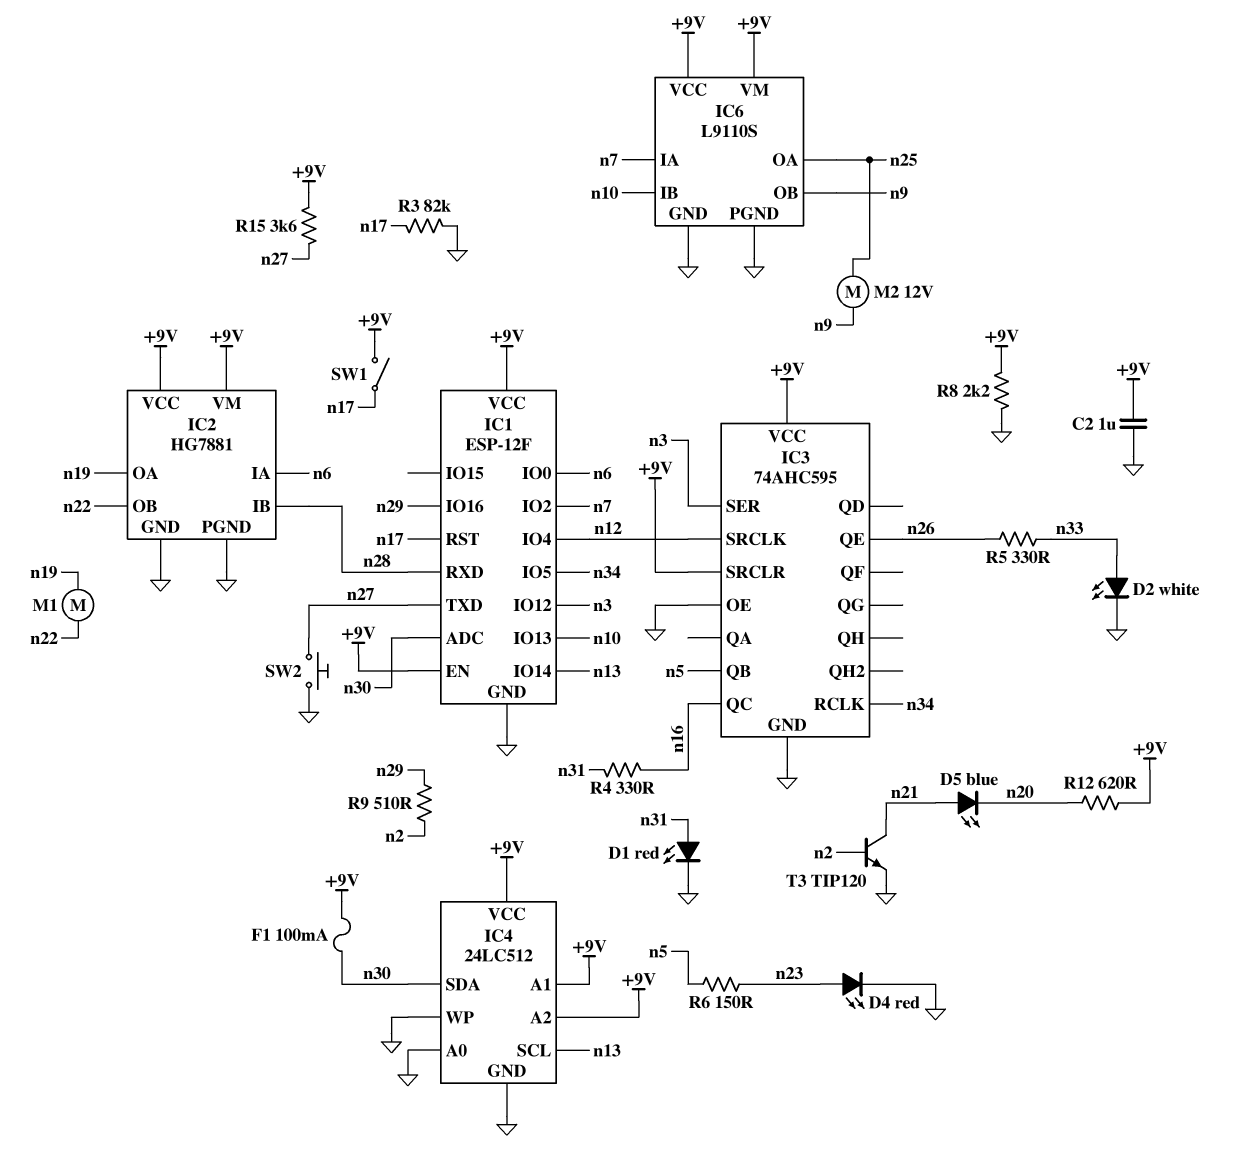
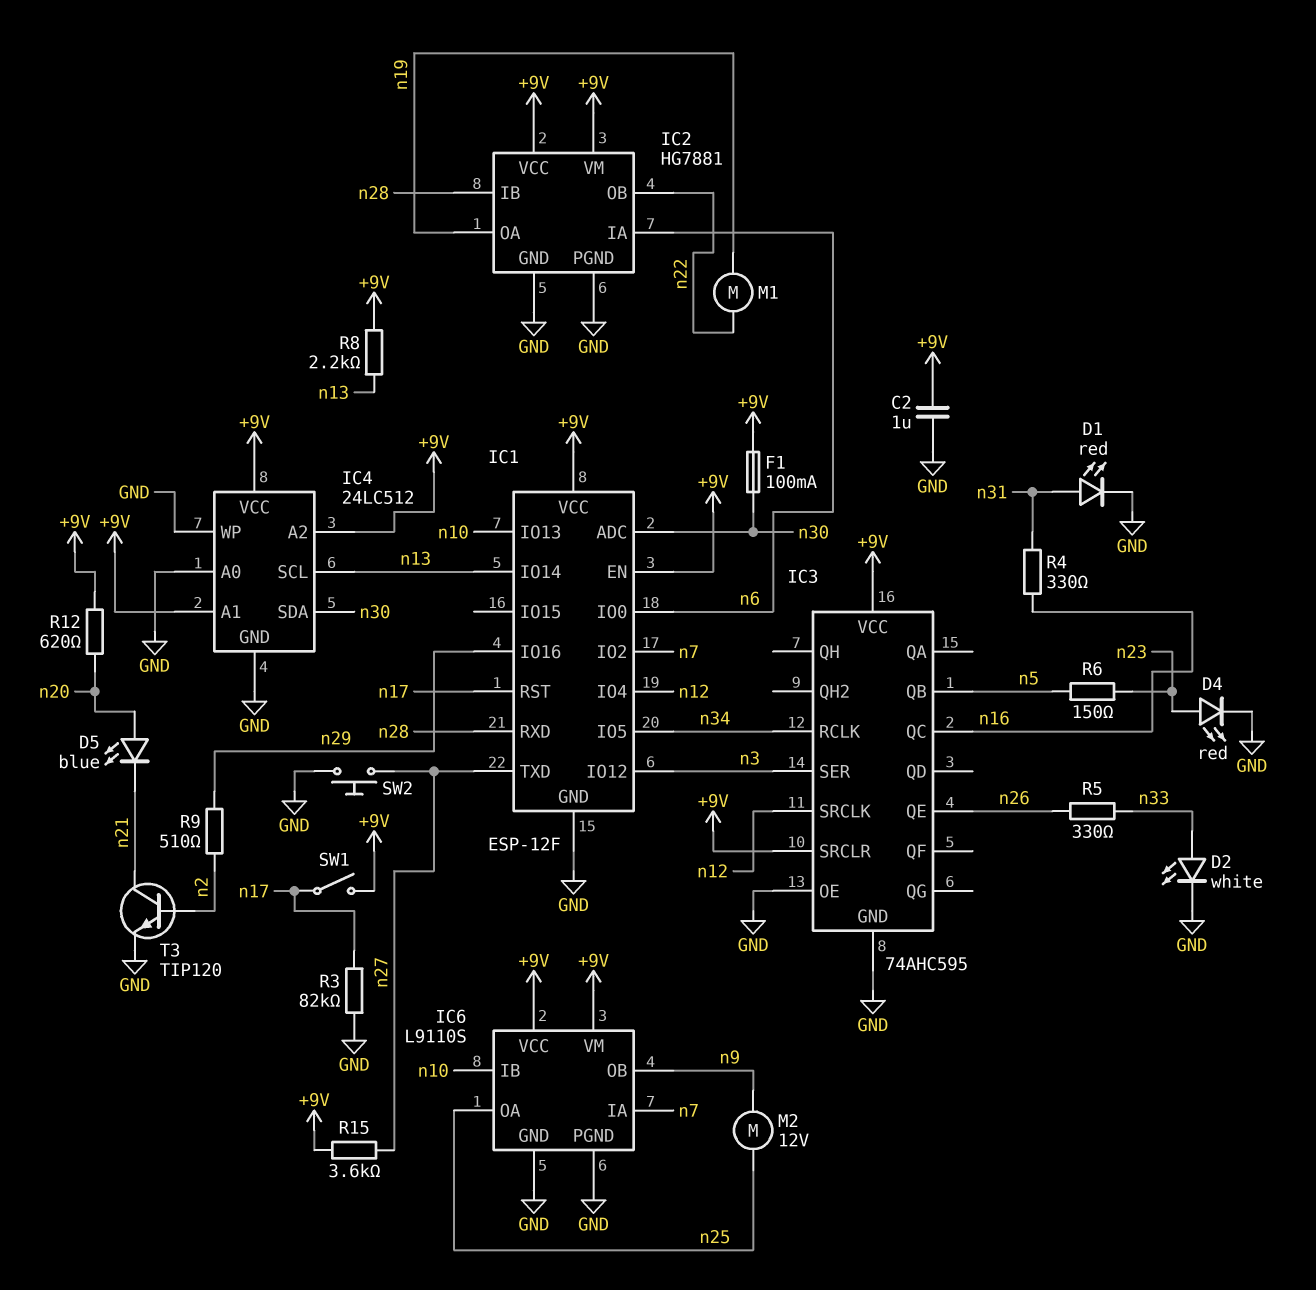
D5: LED blue (A n21, K n20) -> LED blue (A n20, K n21)
R8: 2.2k (+9V, GND) -> 2.2k (+9V, n13)

